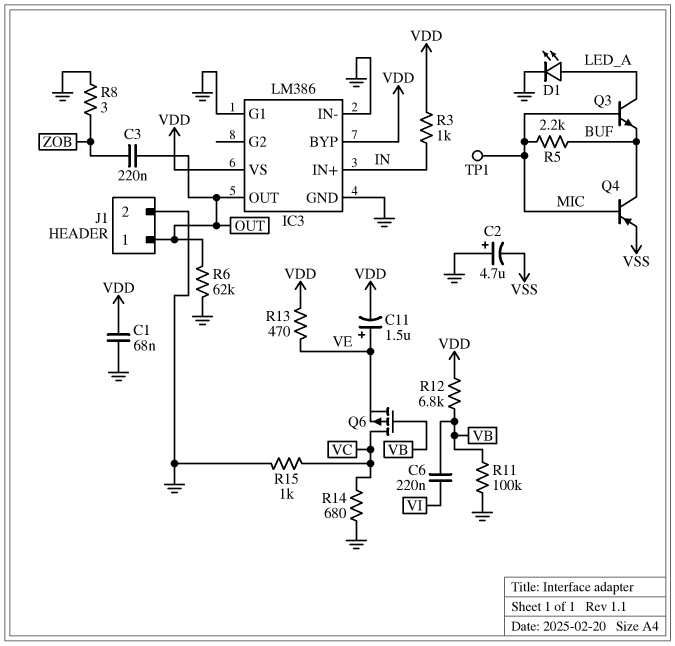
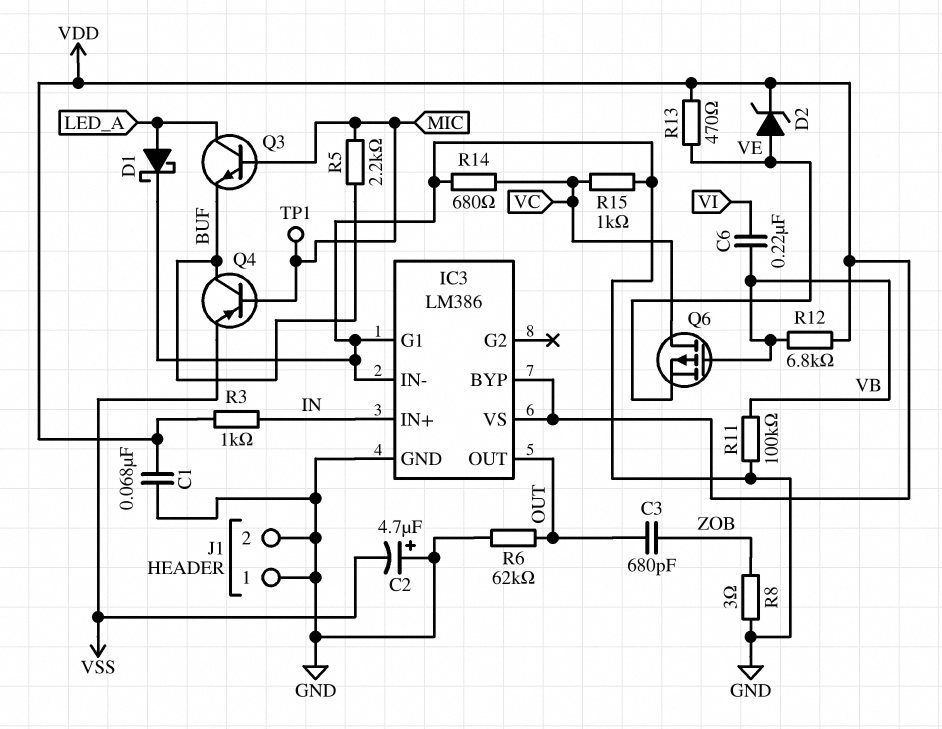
C3: 220nF (OUT, ZOB) -> 680pF (OUT, ZOB)
C11: 1.5uF (plus VE, minus VDD) -> none
D1: LED (A LED_A, K GND) -> schottky (A LED_A, K GND)
D2: none -> zener (A VE, K VDD)
J1 pin 1: OUT -> GND

